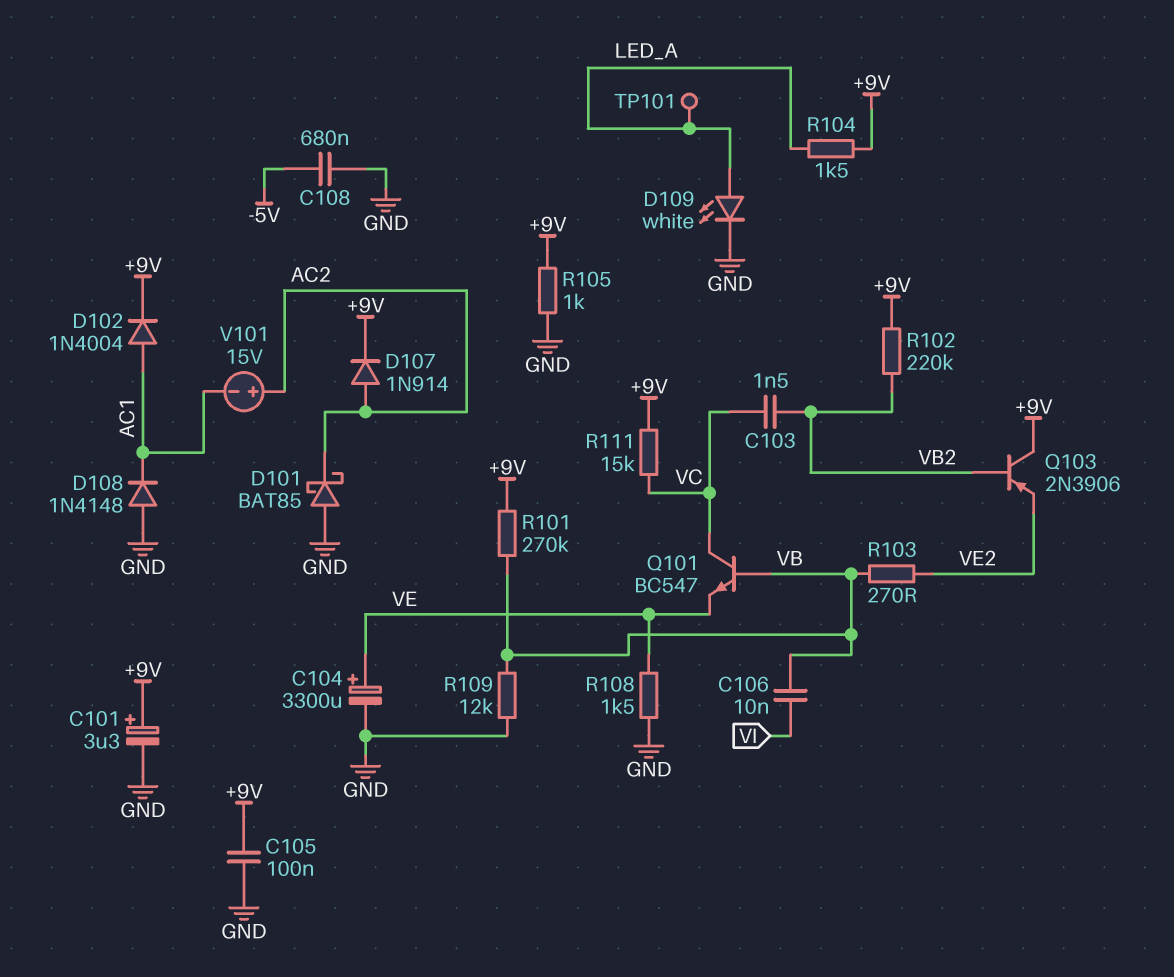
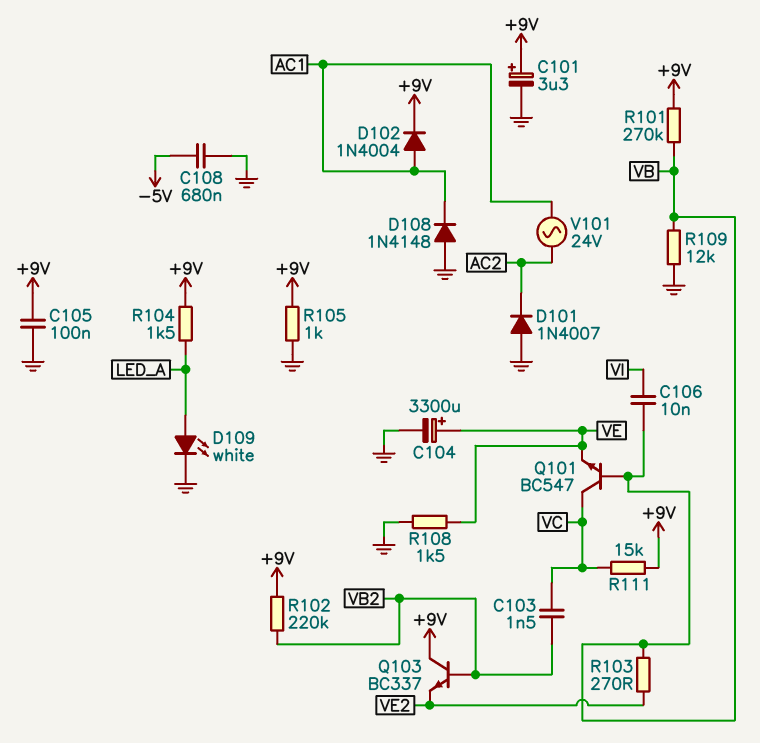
D101: schottky BAT85 (A GND, K AC2) -> diode 1N4007 (A GND, K AC2)
D107: diode 1N914 (A AC2, K +9V) -> none
Q103: PNP 2N3906 (B VB2, C +9V, E VE2) -> NPN BC337 (B VB2, C +9V, E VE2)
TP101: test point (LED_A) -> none
V101: 15V (plus AC2, minus AC1) -> AC 24V (AC1, AC2)

